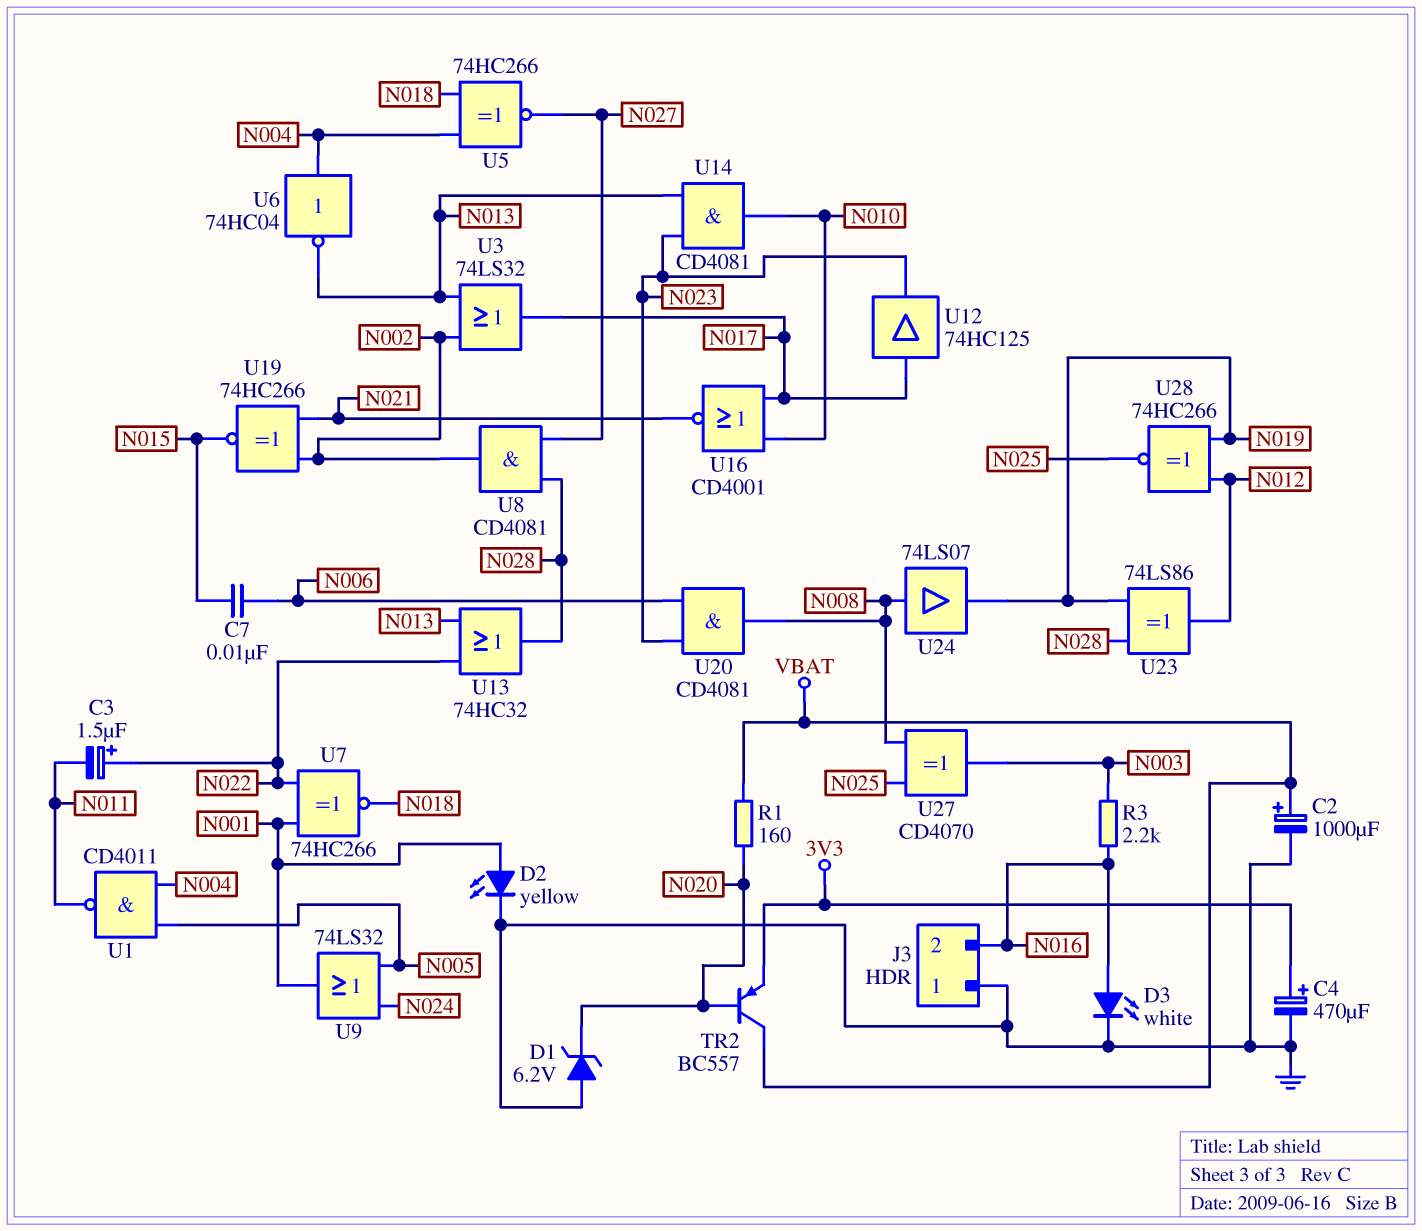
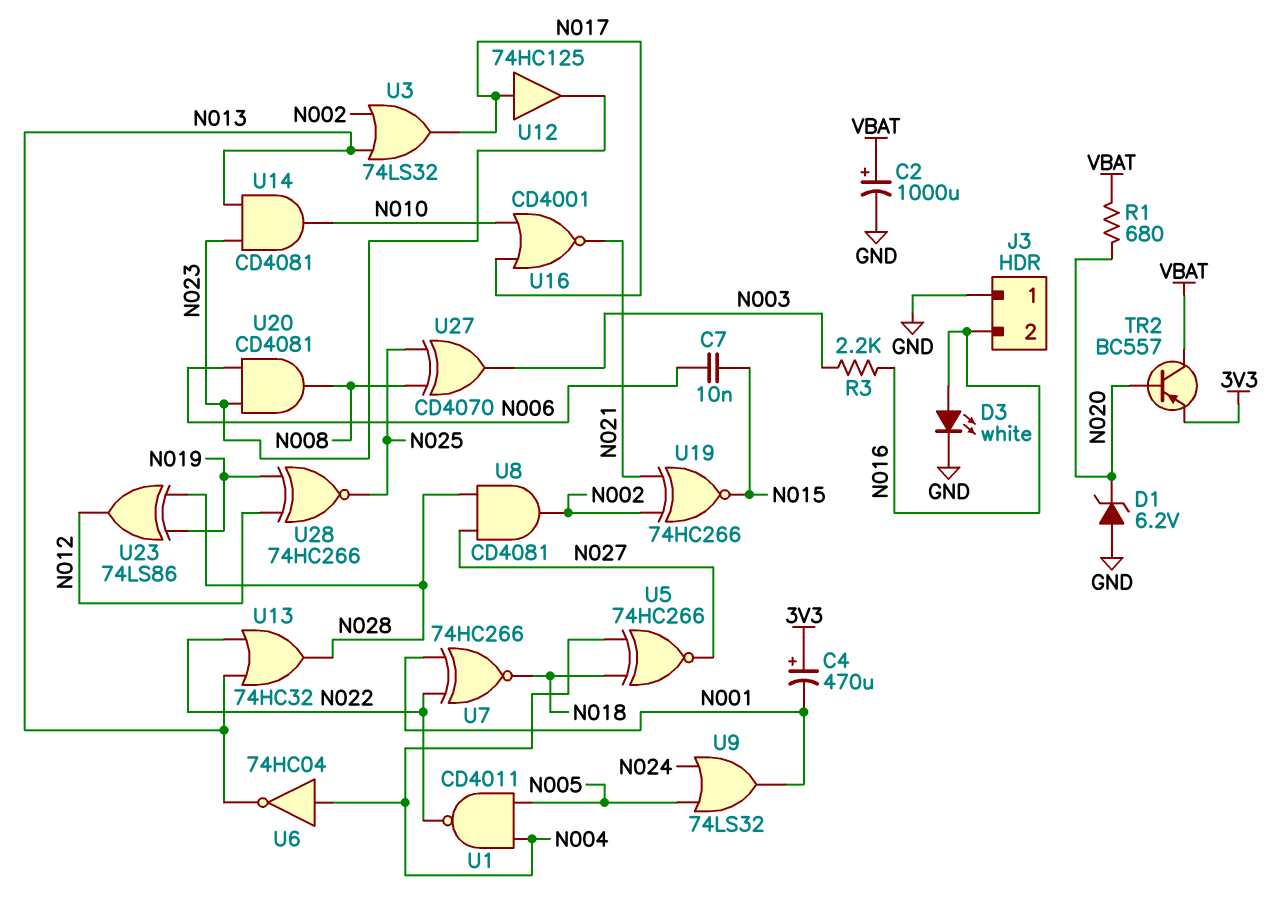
C3: 1.5uF (plus N022, minus N011) -> none
C4: 470uF (plus 3V3, minus GND) -> 470uF (plus 3V3, minus N001)
D2: LED yellow (A N001, K GND) -> none
R1: 160 (N020, VBAT) -> 680 (N020, VBAT)
U1: NAND CD4011 (in N004, in N005, out N011) -> NAND CD4011 (in N004, in N005, out N022)
U24: buffer 74LS07 (in N008, out N019) -> none

